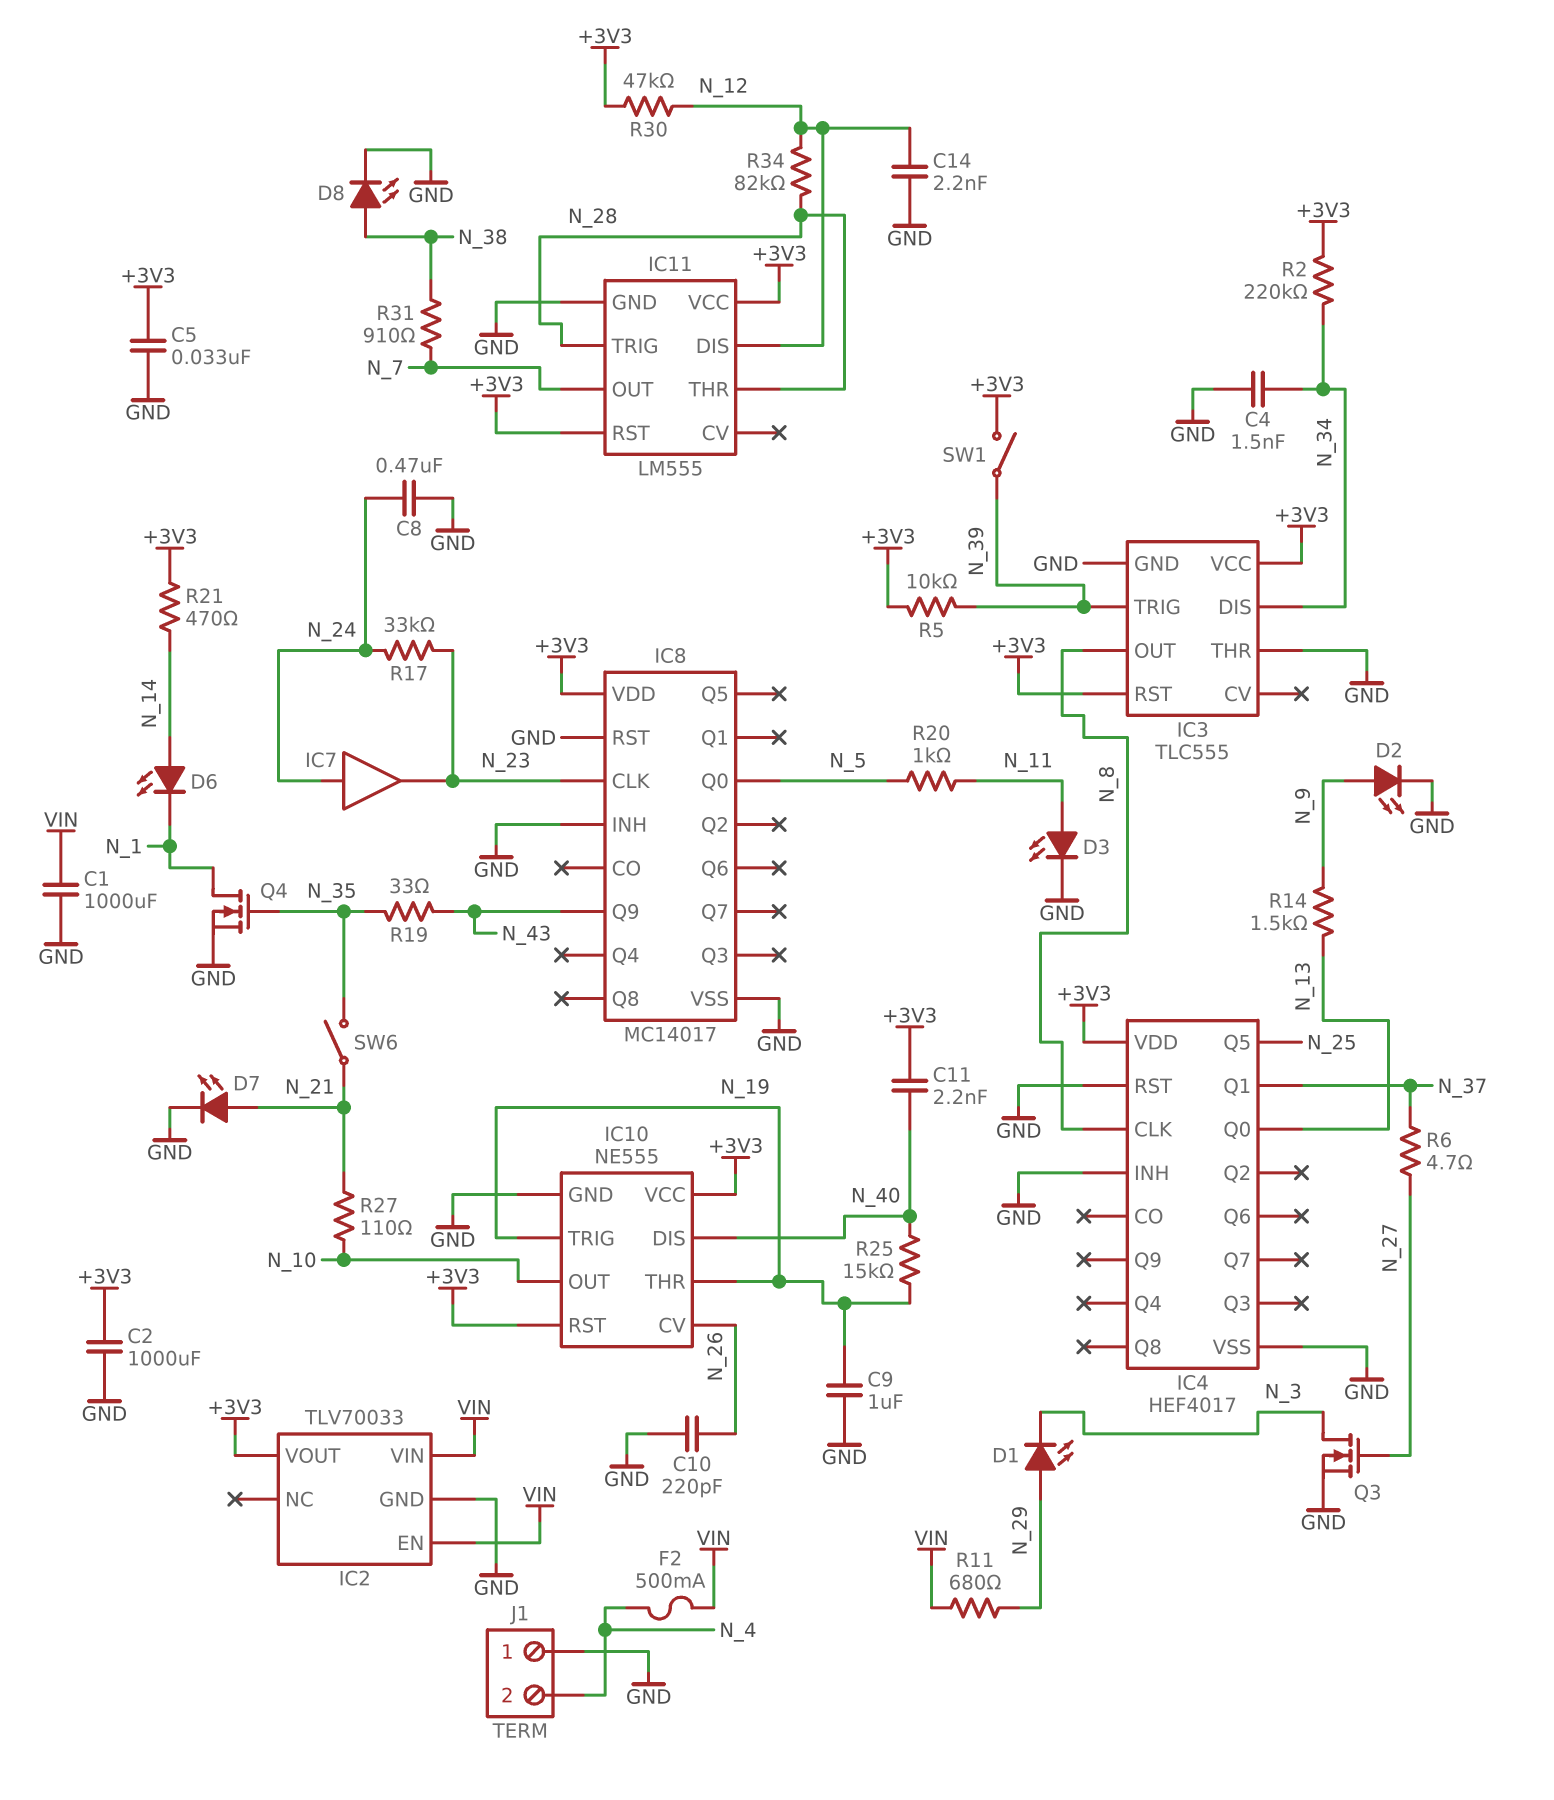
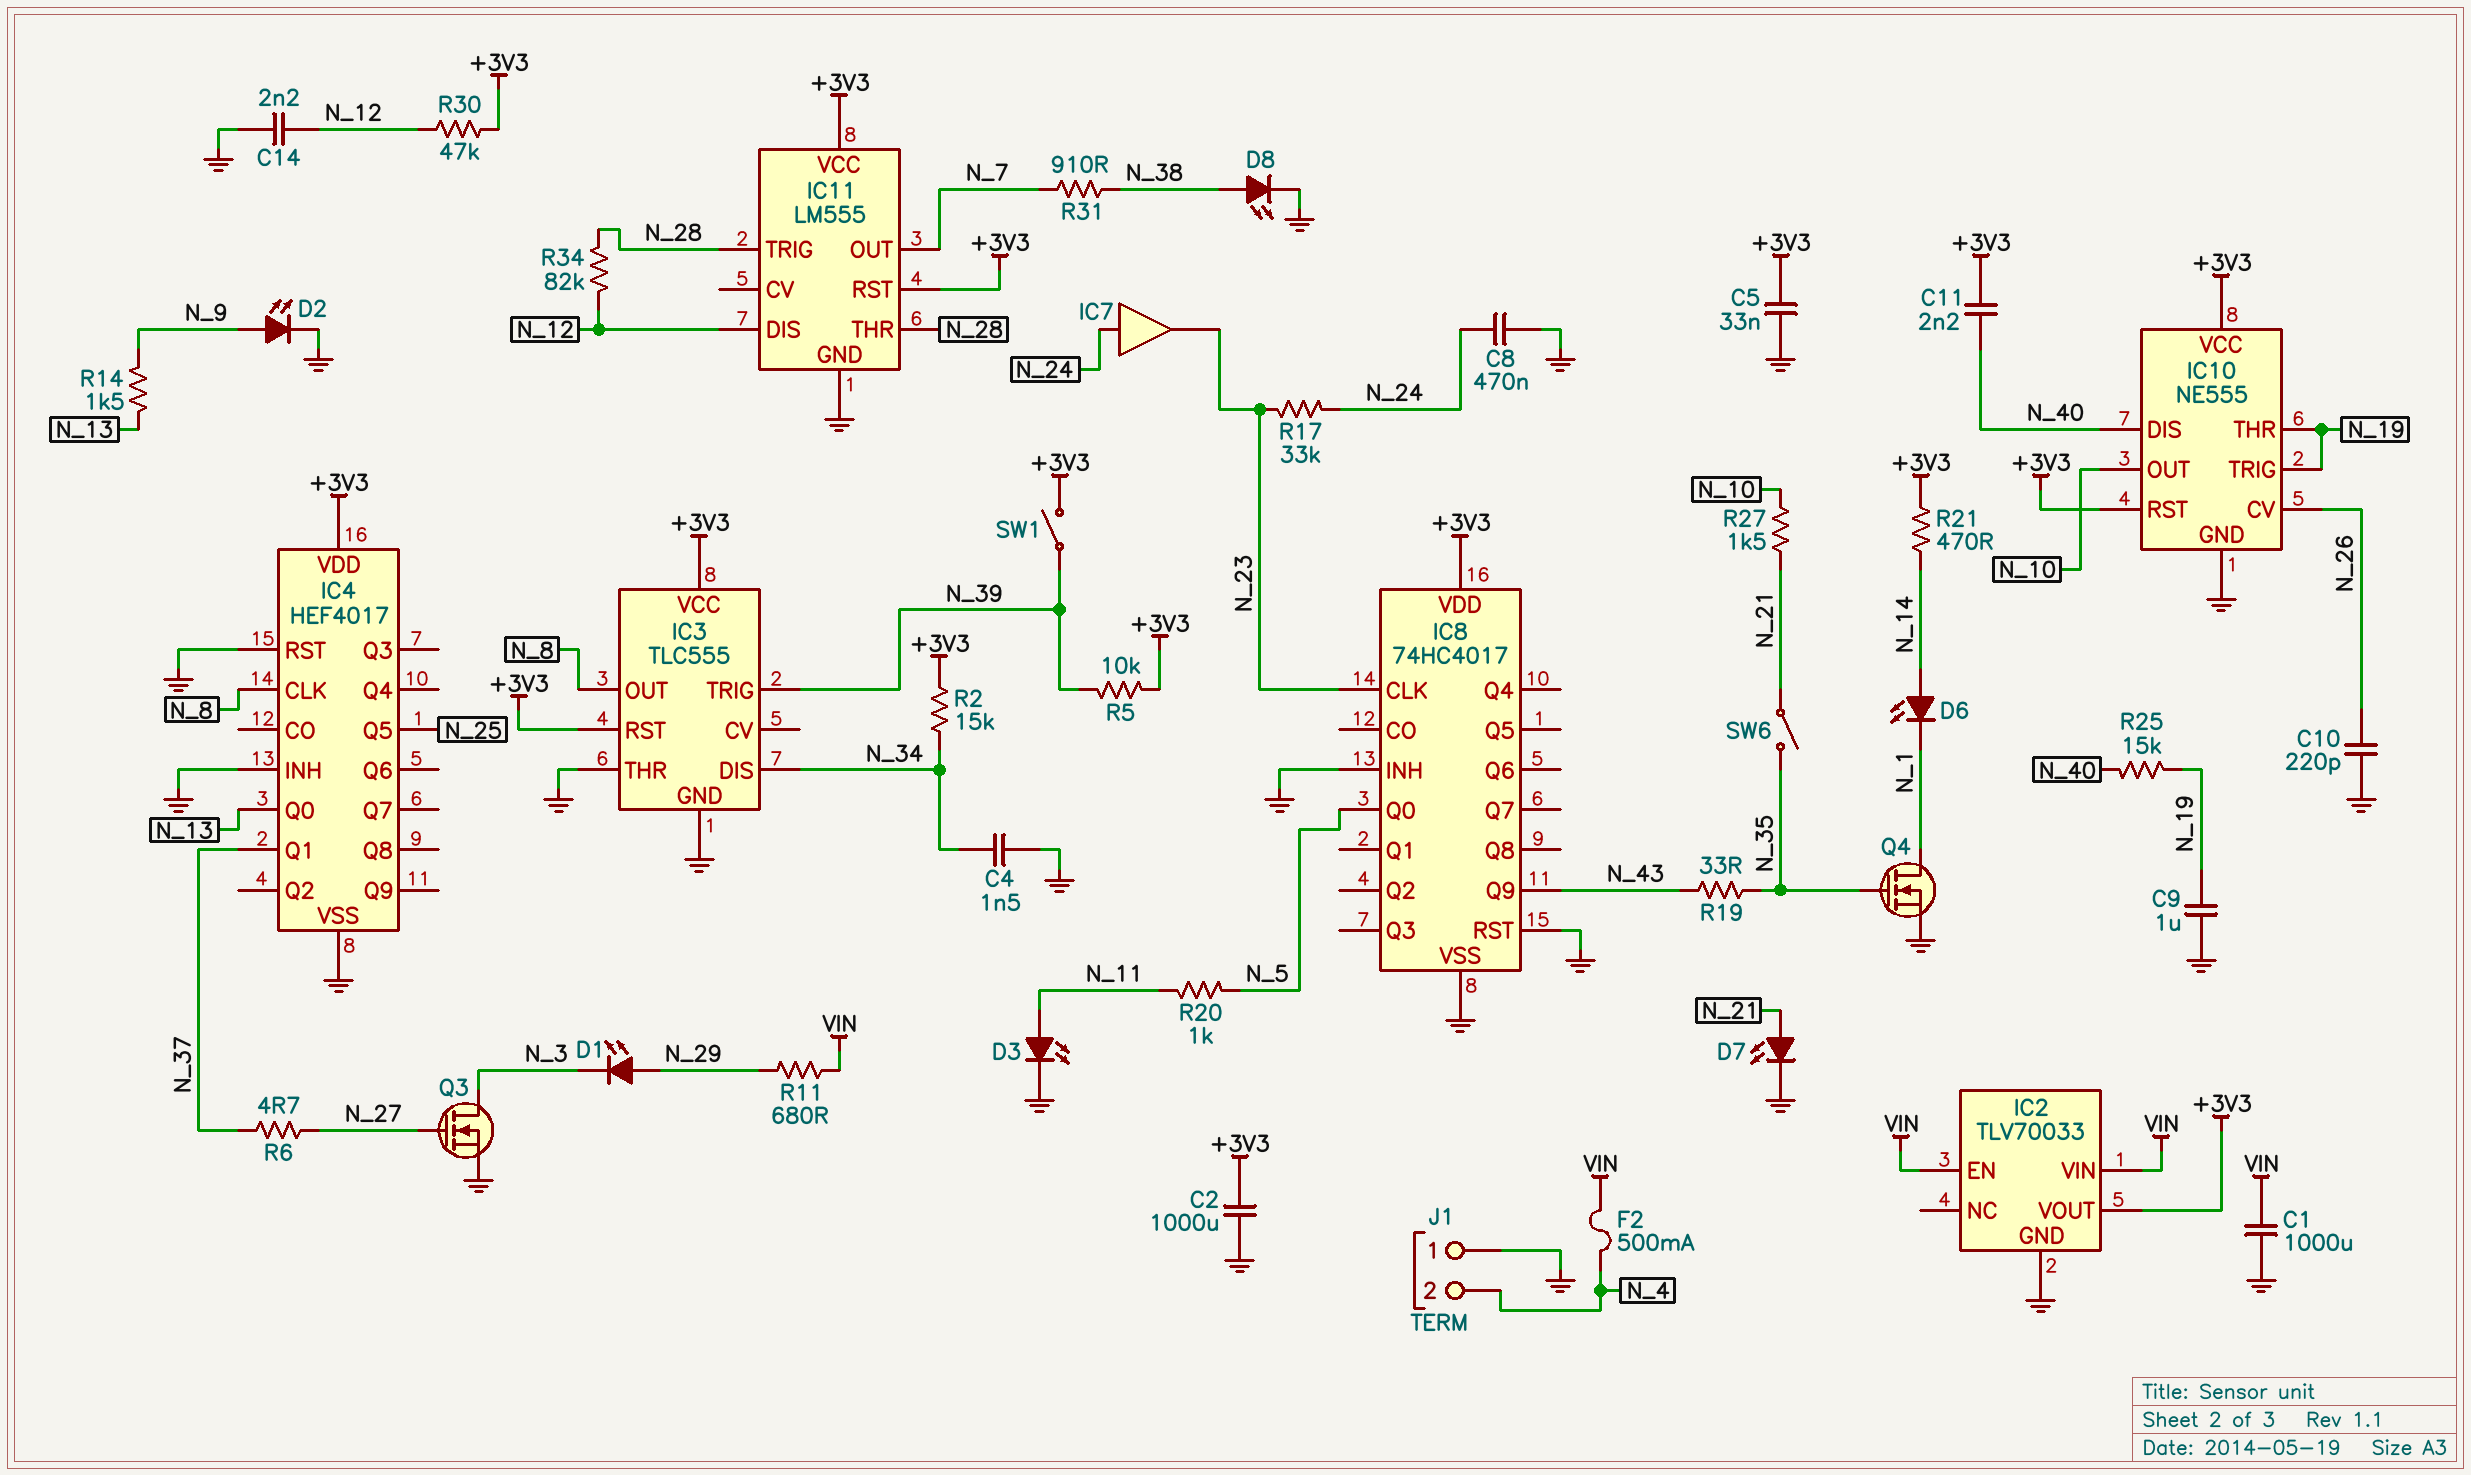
IC8: MC14017 -> 74HC4017
R2: 220k (+3V3, N_34) -> 15k (+3V3, N_34)
R27: 110 (N_10, N_21) -> 1.5k (N_10, N_21)

